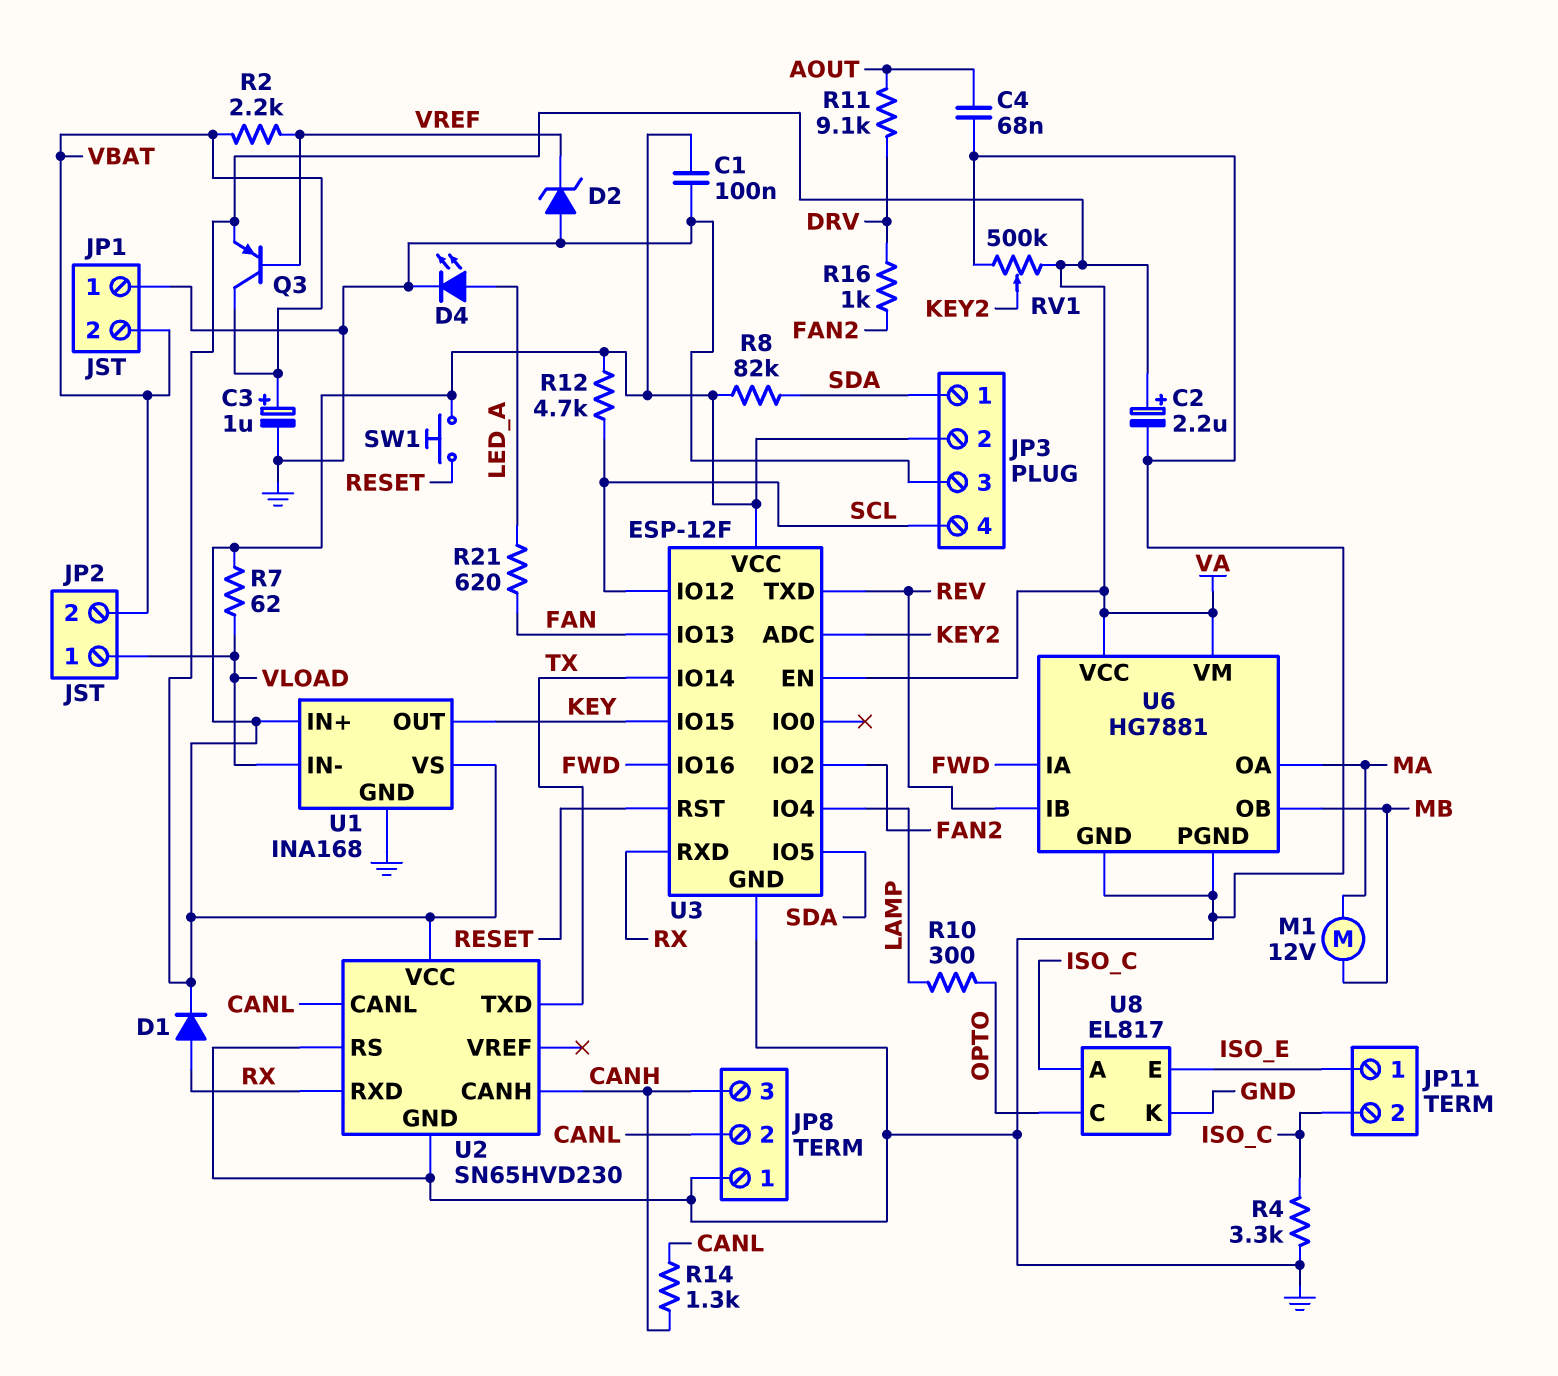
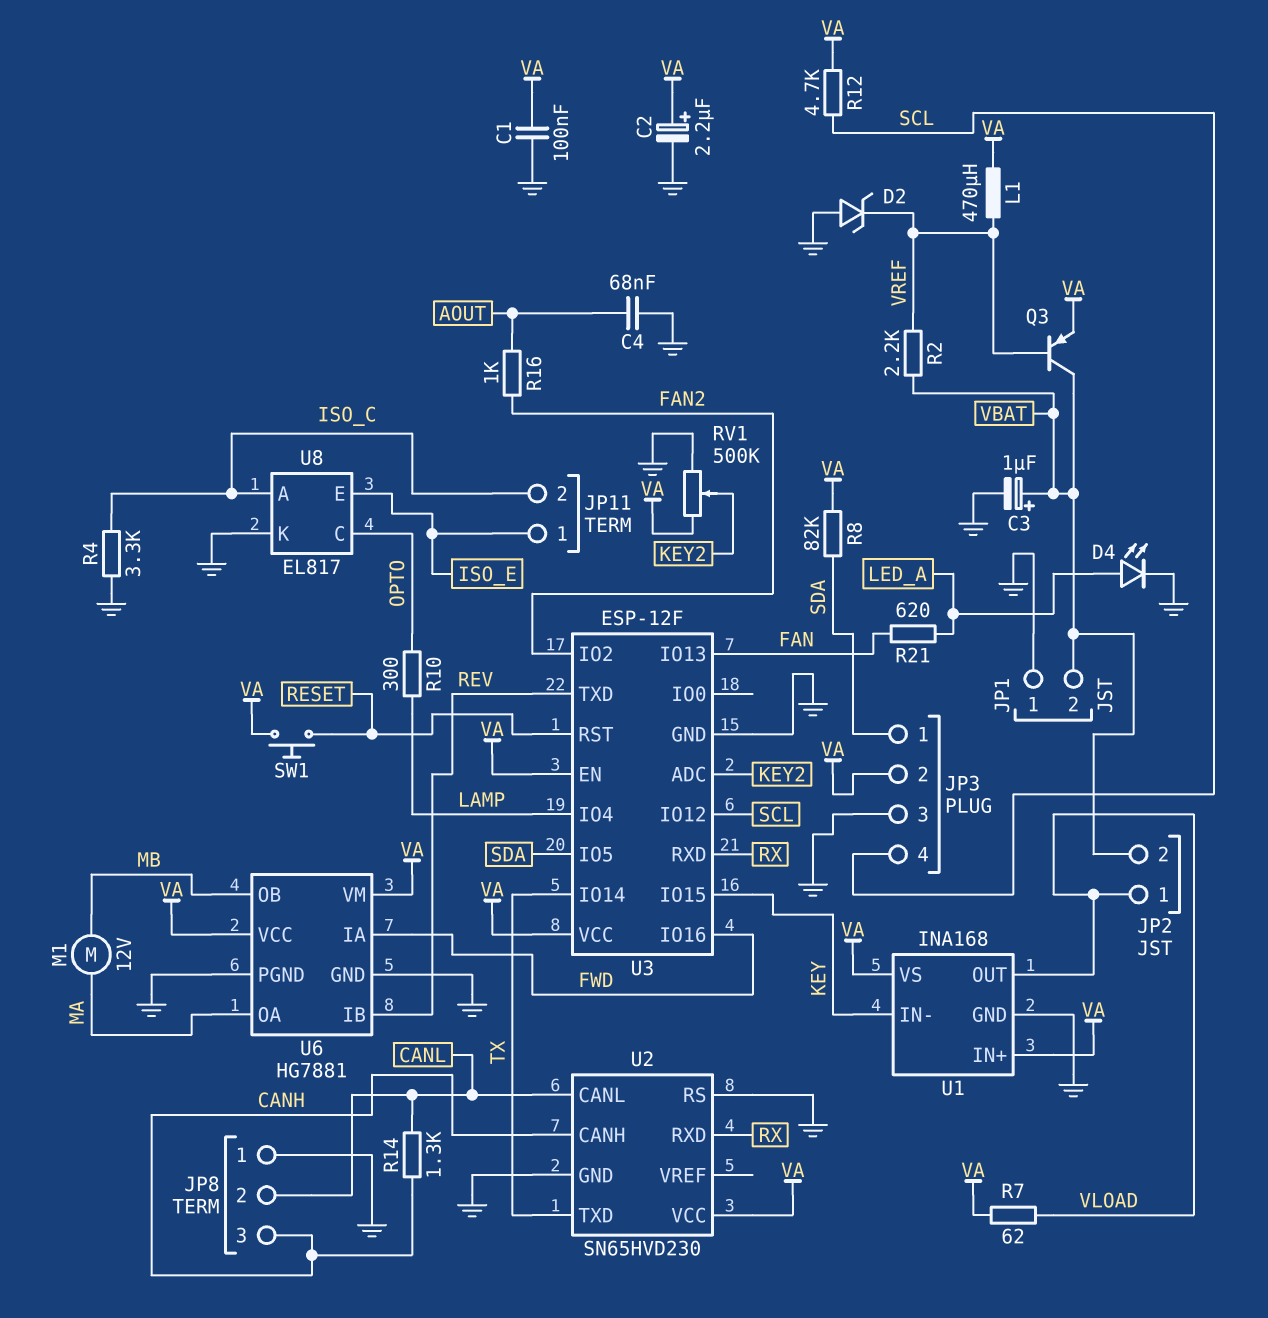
D1: diode (A RX, K VA) -> none
L1: none -> 470uH (VA, VREF)
R11: 9.1k (AOUT, DRV) -> none
R16: 1k (DRV, FAN2) -> 1k (AOUT, FAN2)
U1 pin IN-: VLOAD -> KEY
U1 pin OUT: KEY -> VLOAD

